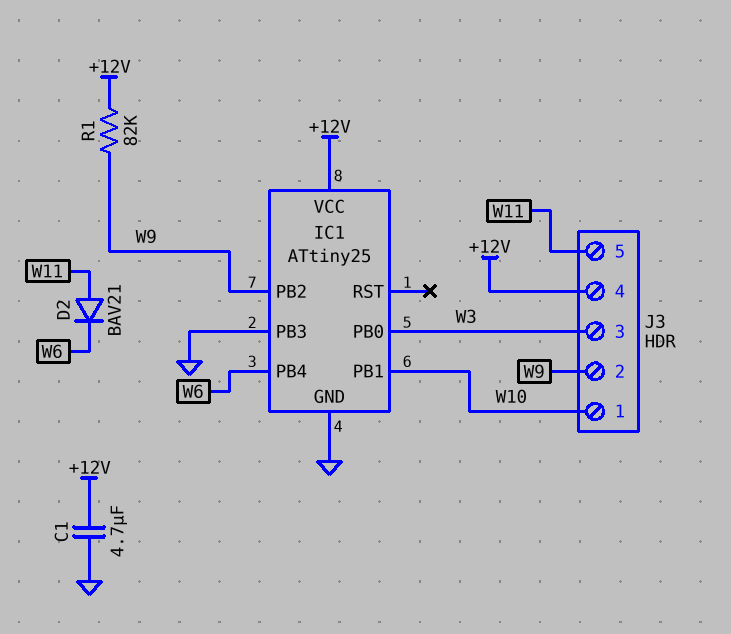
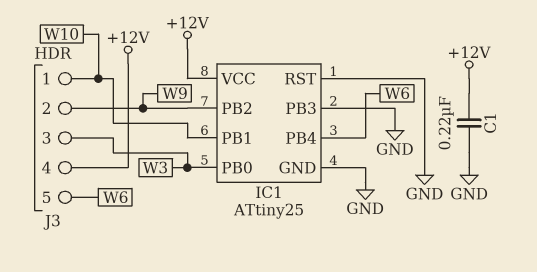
C1: 4.7uF (+12V, GND) -> 220nF (+12V, GND)
D2: diode BAV21 (A W11, K W6) -> none
IC1 pin RST: none -> GND
J3 pin 5: W11 -> W6
R1: 82k (+12V, W9) -> none

